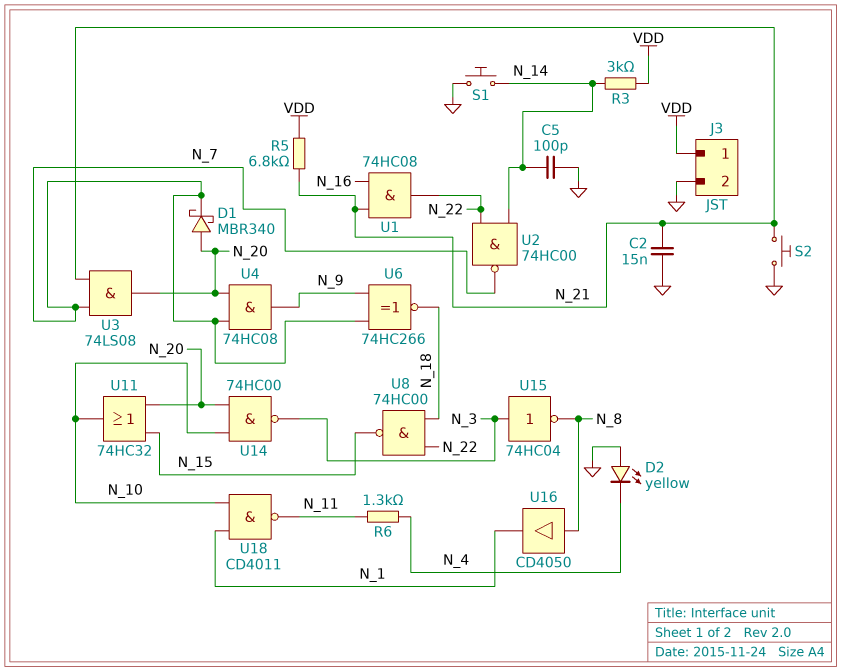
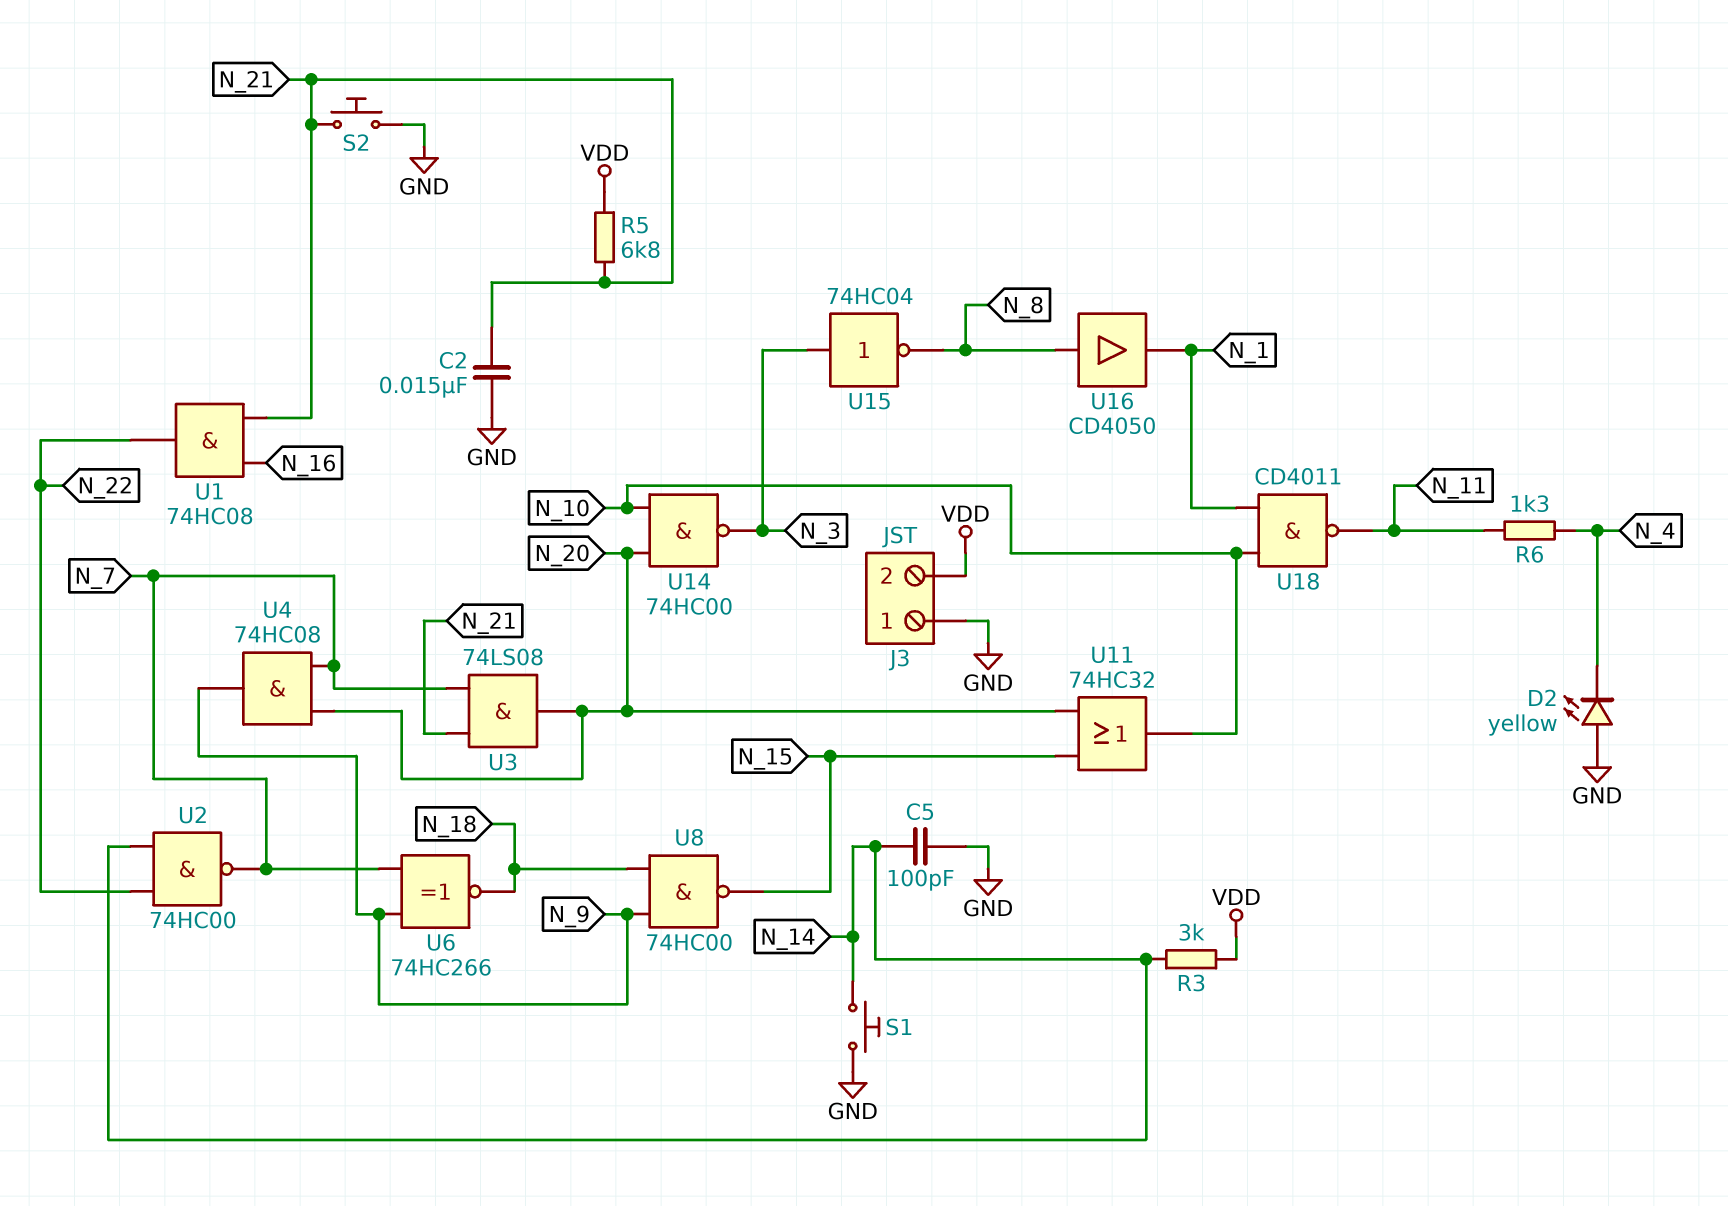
D1: schottky MBR340 (A N_20, K N_7) -> none
J3 pin 1: VDD -> GND
J3 pin 2: GND -> VDD
U8: NAND 74HC00 (in N_18, in N_22, out N_15) -> NAND 74HC00 (in N_9, in N_18, out N_15)

